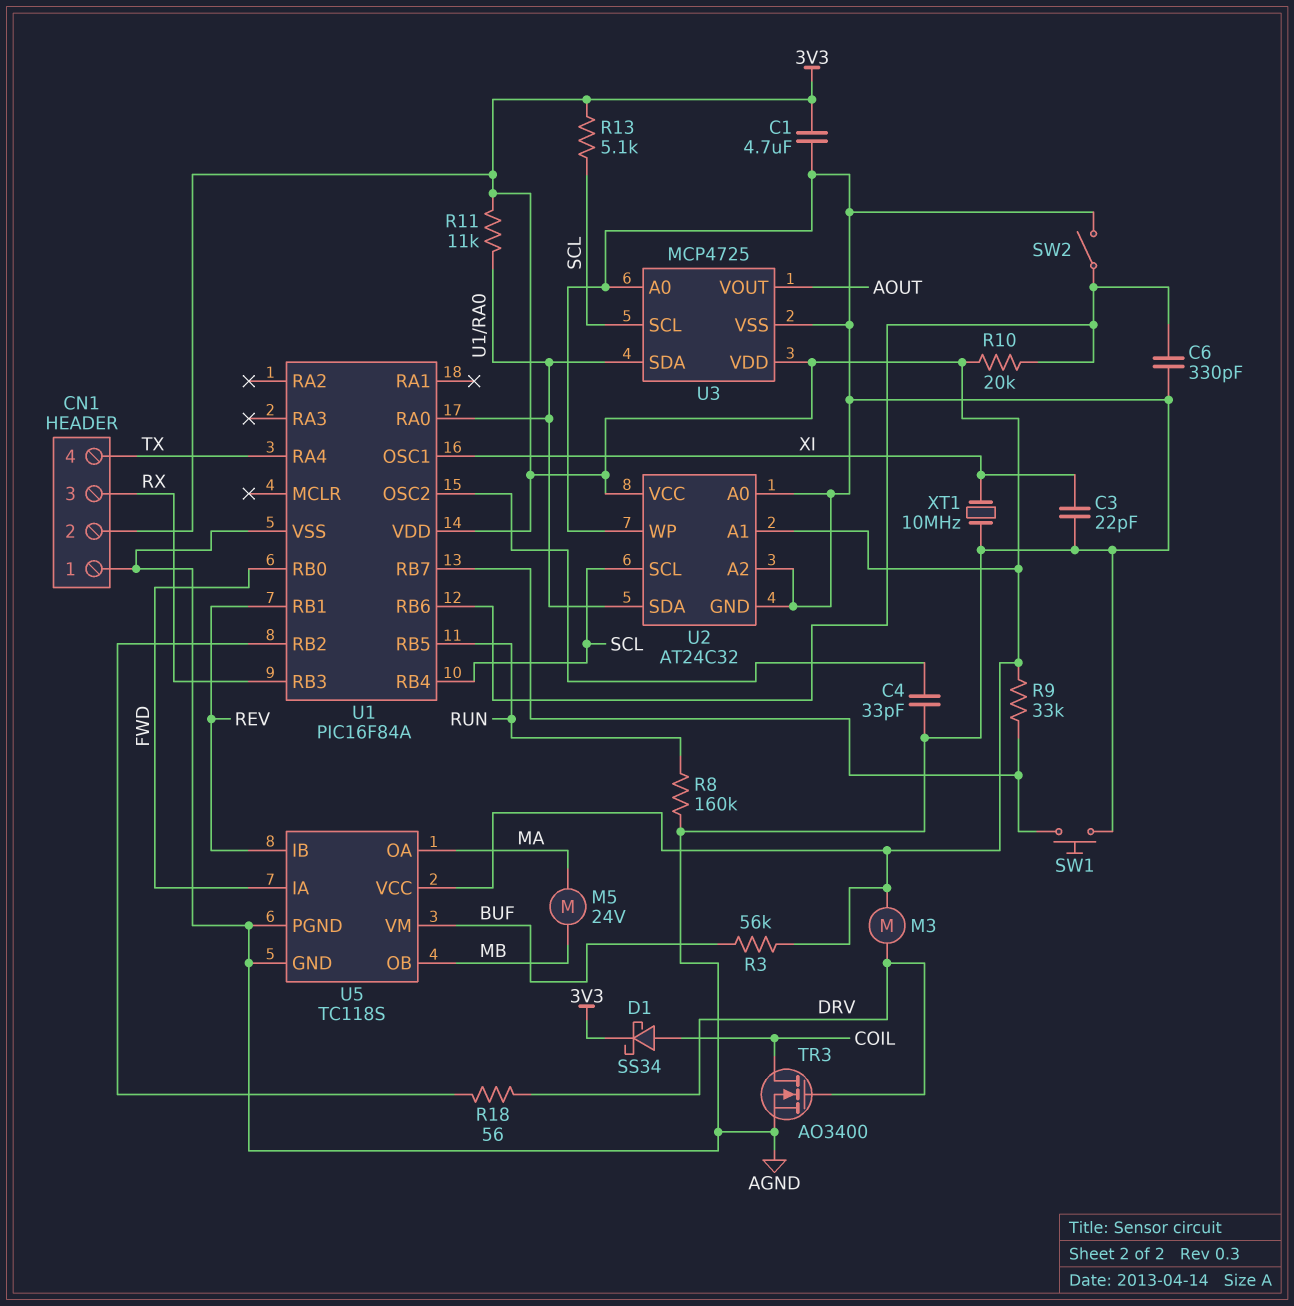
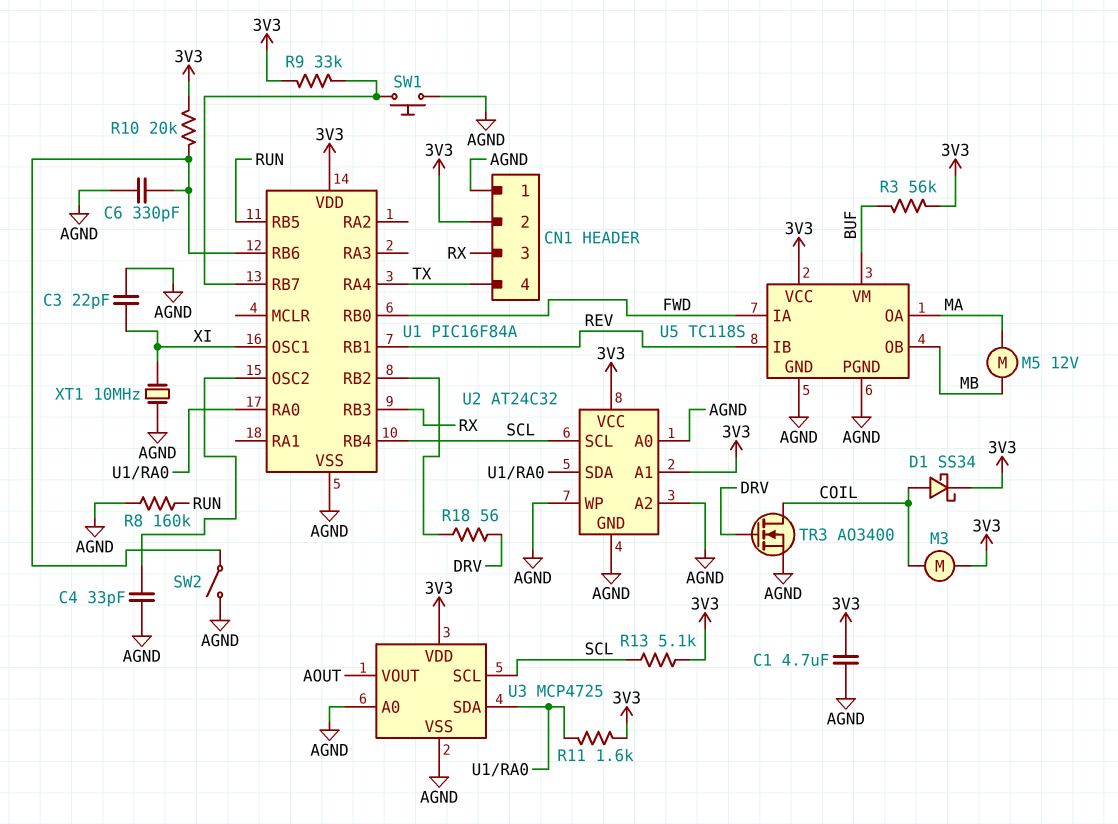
M3: motor (3V3, DRV) -> motor (3V3, COIL)
M5: motor 24V (MA, MB) -> motor 12V (MA, MB)
R11: 11k (3V3, U1/RA0) -> 1.6k (3V3, U1/RA0)

